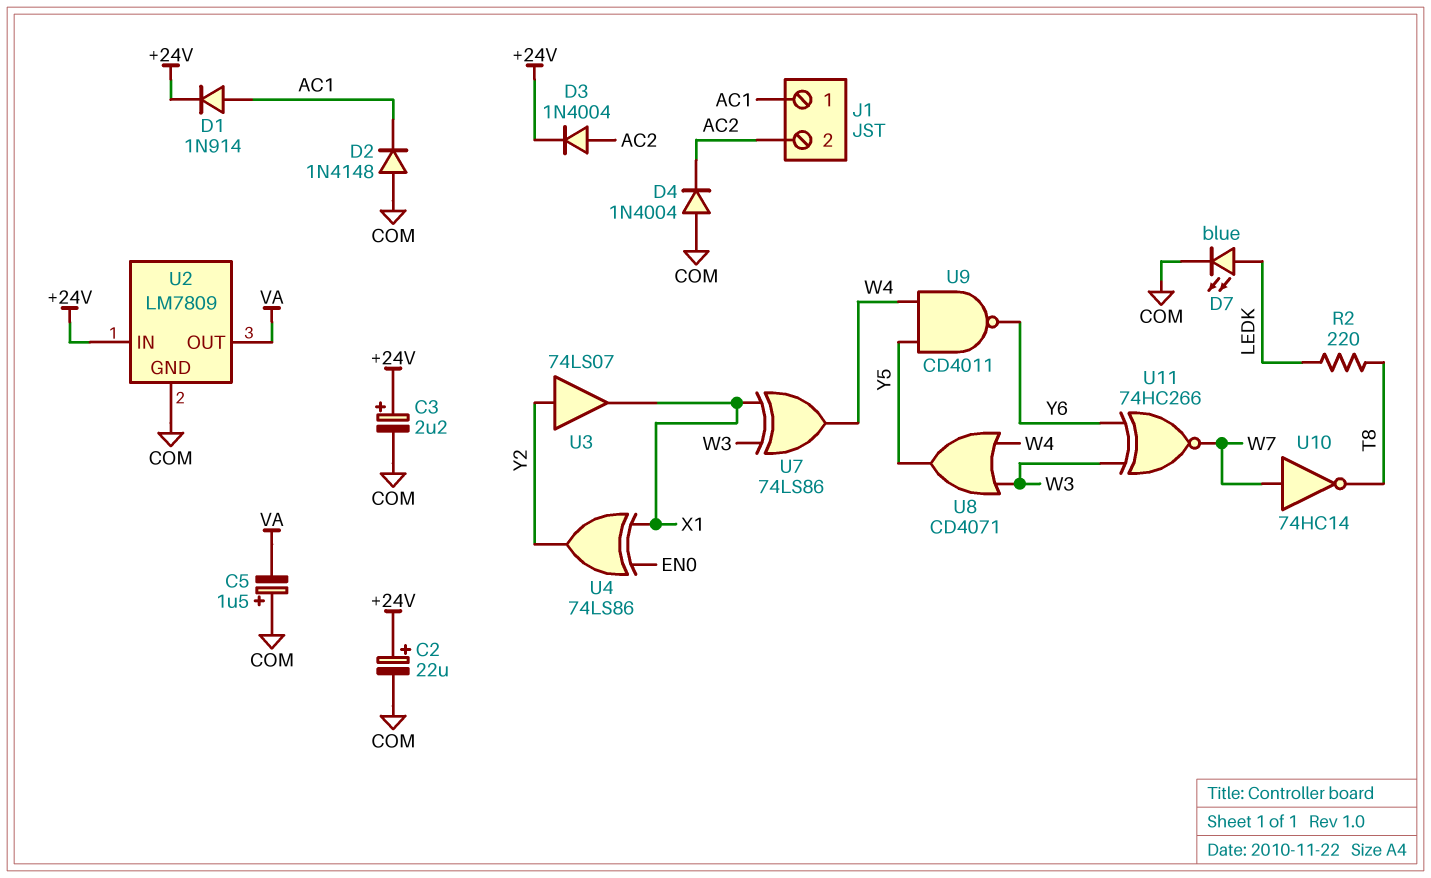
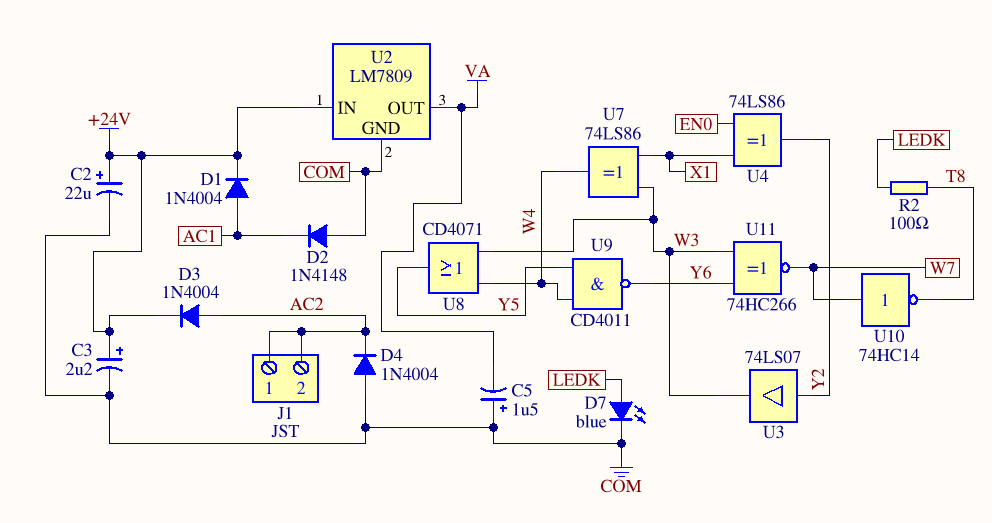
D1: diode 1N914 (A AC1, K +24V) -> diode 1N4004 (A AC1, K +24V)
J1 pin 1: AC1 -> AC2
R2: 220 (LEDK, T8) -> 100 (LEDK, T8)
U3: buffer 74LS07 (in Y2, out X1) -> buffer 74LS07 (in Y2, out W3)

